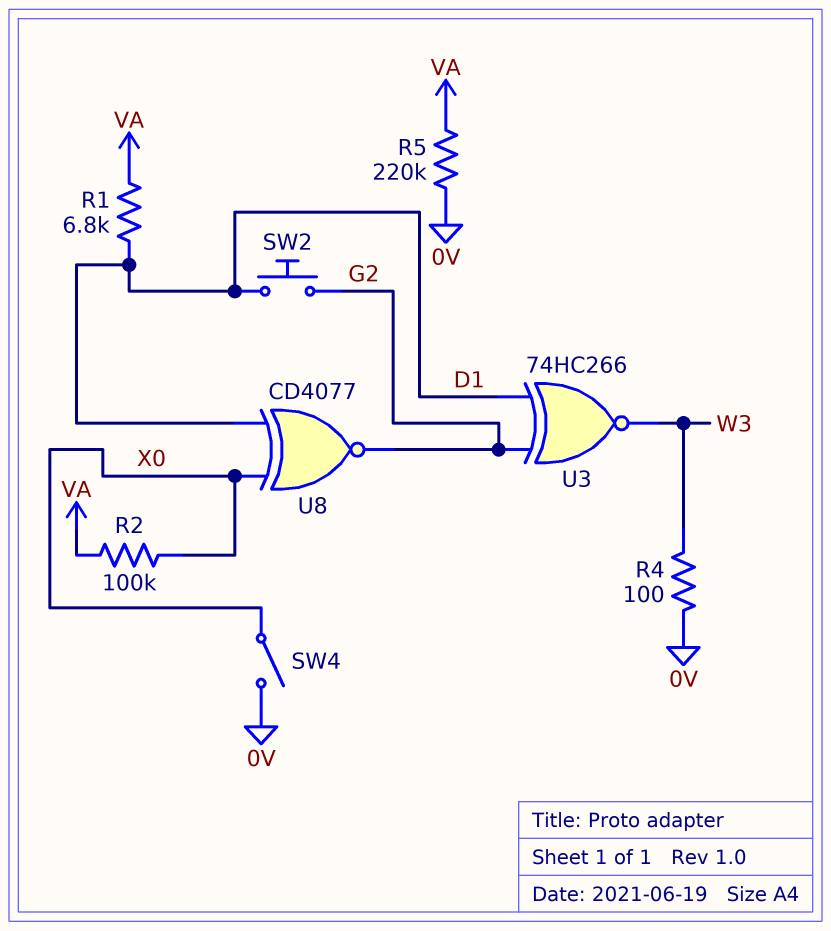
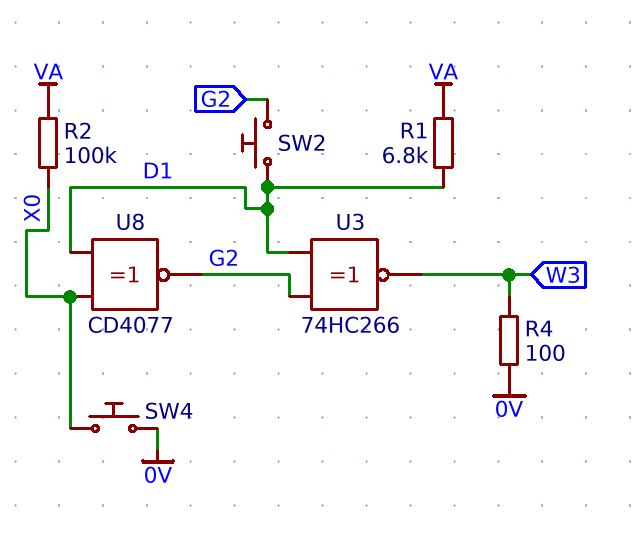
R5: 220k (0V, VA) -> none
SW4: switch (0V, X0) -> button (0V, X0)

